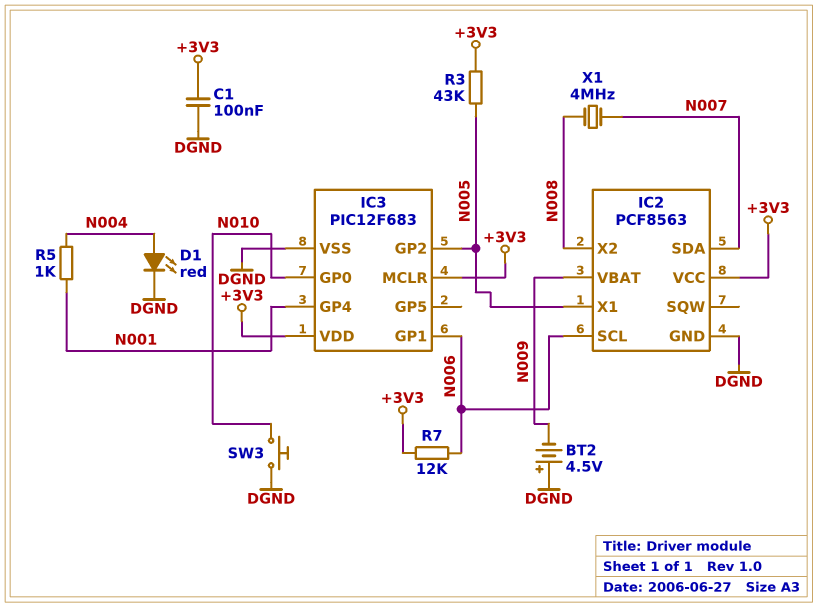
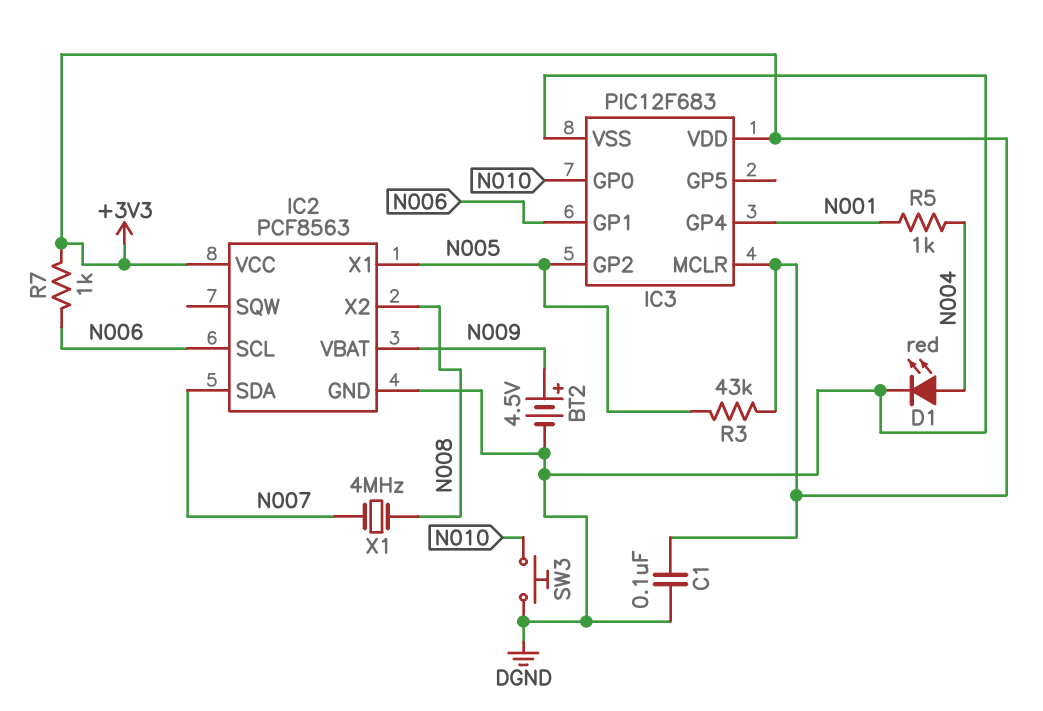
BT2: 4.5V (plus DGND, minus N009) -> 4.5V (plus N009, minus DGND)
R7: 12k (+3V3, N006) -> 1k (+3V3, N006)

